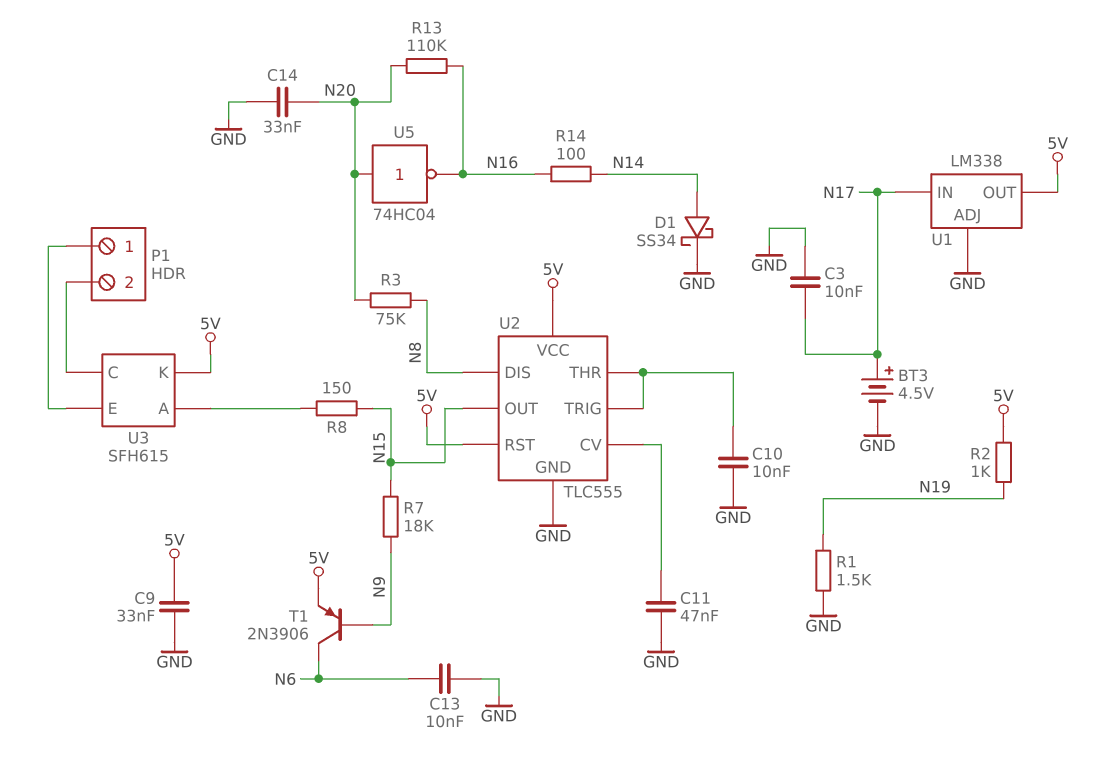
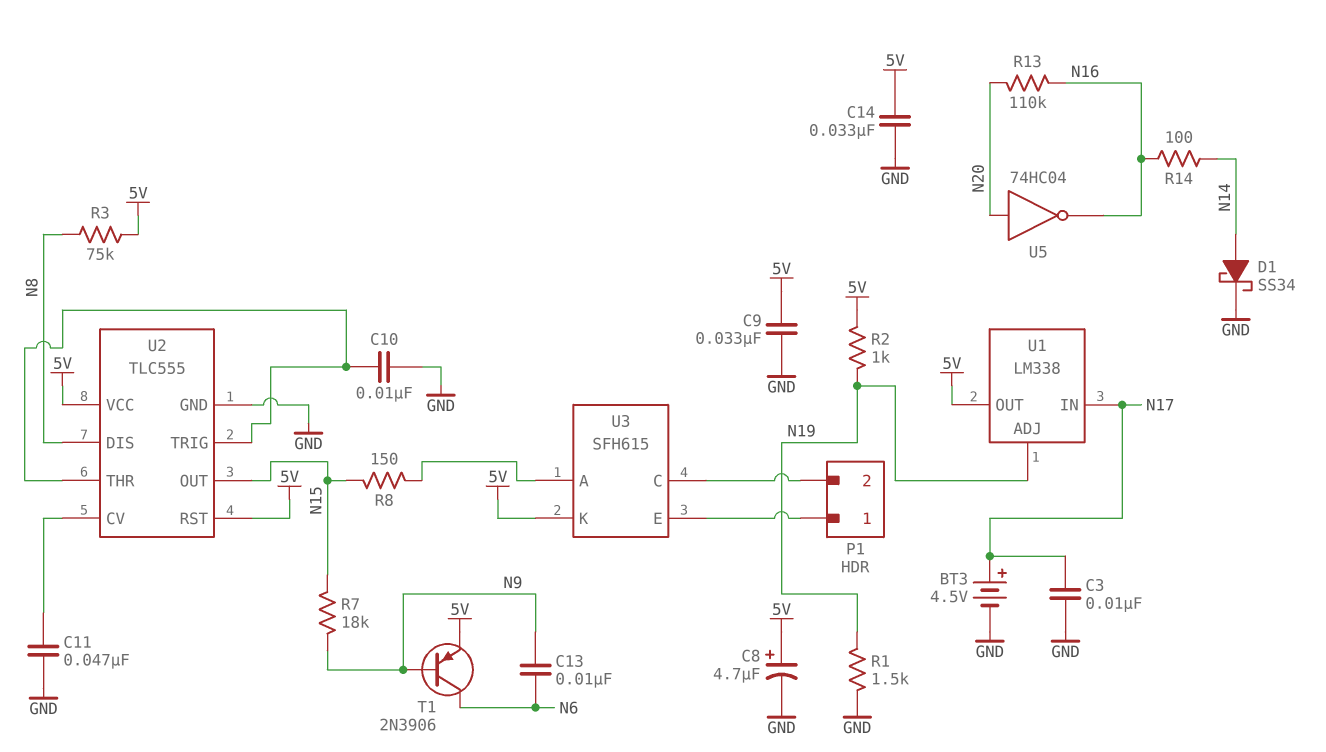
C8: none -> 4.7uF (plus 5V, minus GND)
C13: 10nF (GND, N6) -> 10nF (N6, N9)
C14: 33nF (GND, N20) -> 33nF (5V, GND)
R3: 75k (N8, N20) -> 75k (5V, N8)
U1 pin ADJ: GND -> N19

